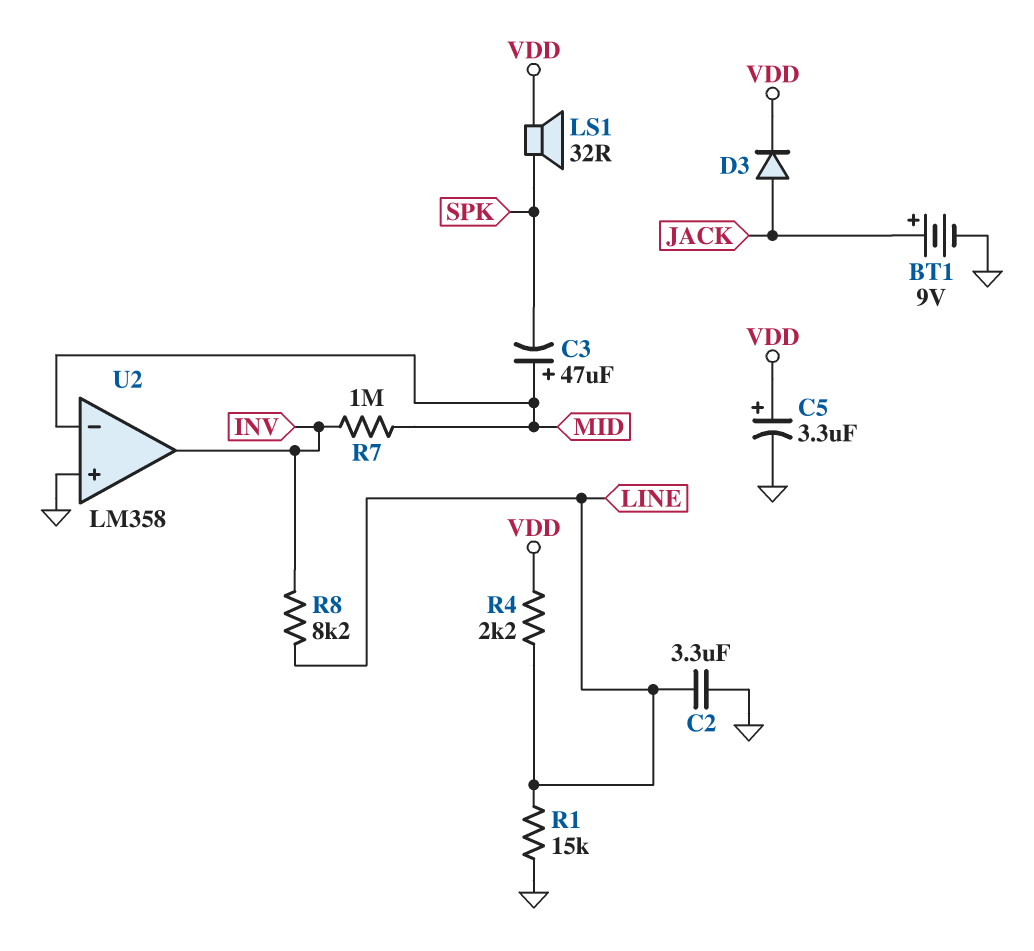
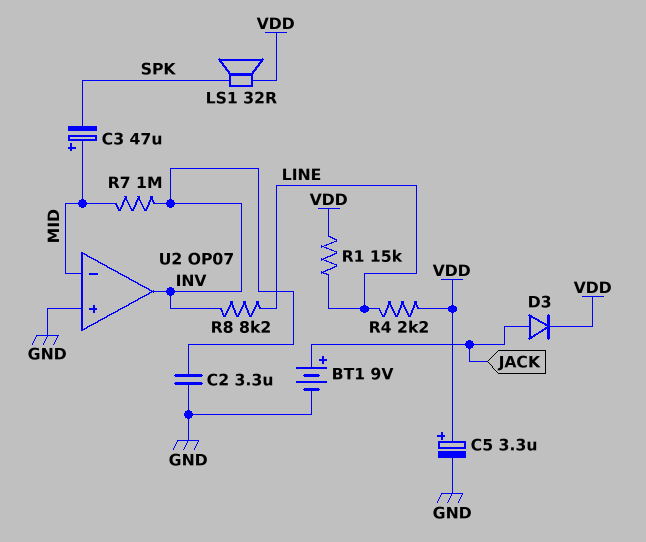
C2: 3.3uF (GND, LINE) -> 3.3uF (GND, INV)
R1: 15k (GND, LINE) -> 15k (LINE, VDD)
U2: LM358 -> OP07

